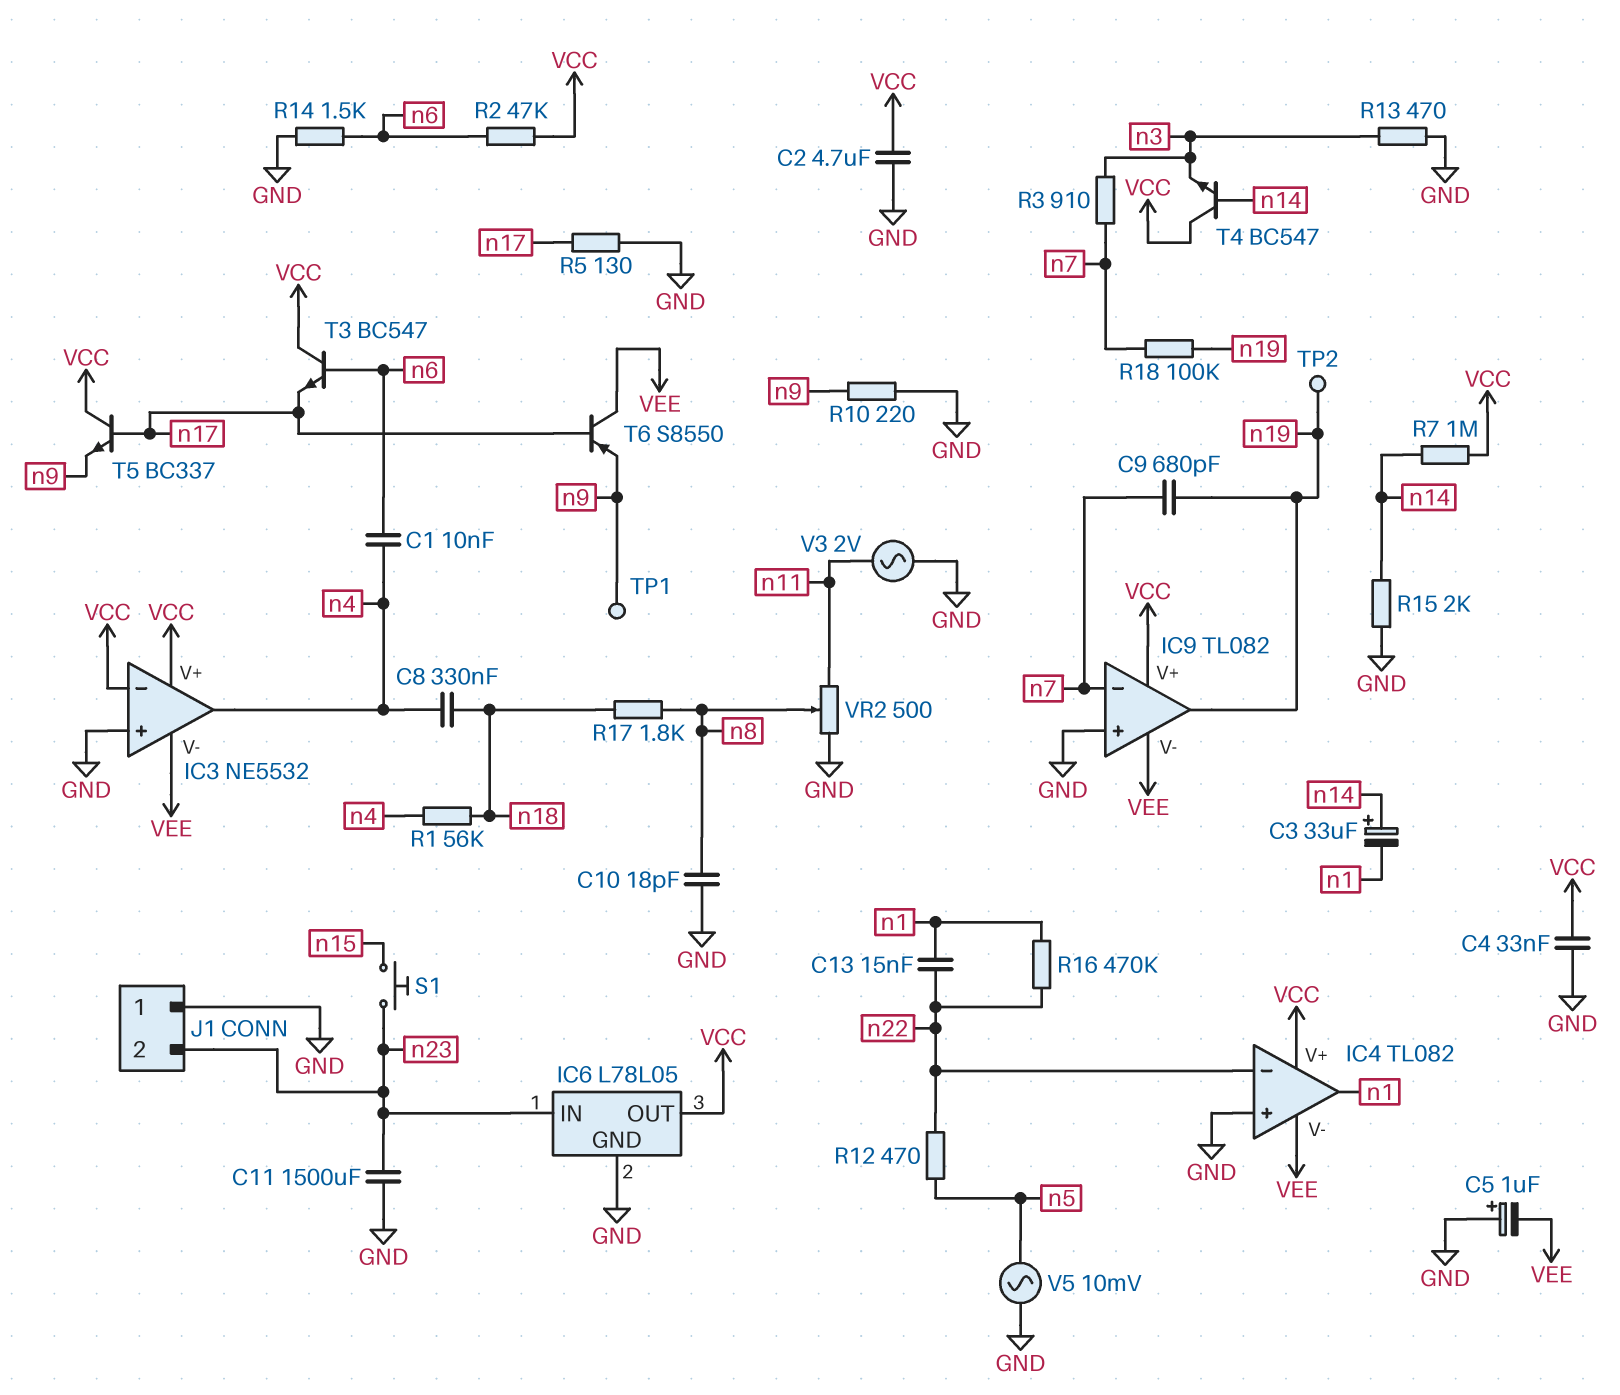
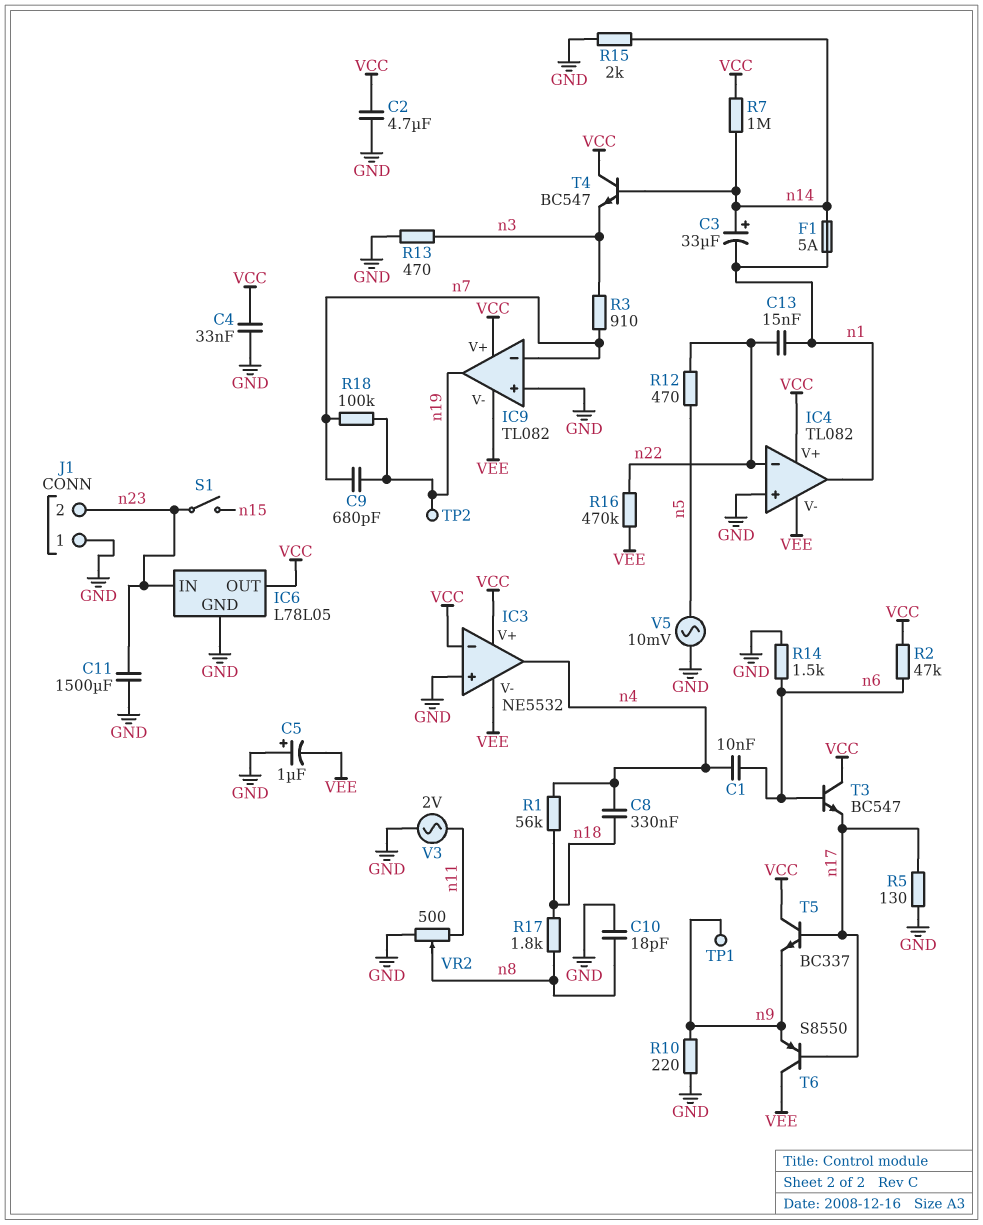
F1: none -> 5A (n1, n14)
R16: 470k (n1, n22) -> 470k (VEE, n22)
S1: button (n15, n23) -> switch (n15, n23)

